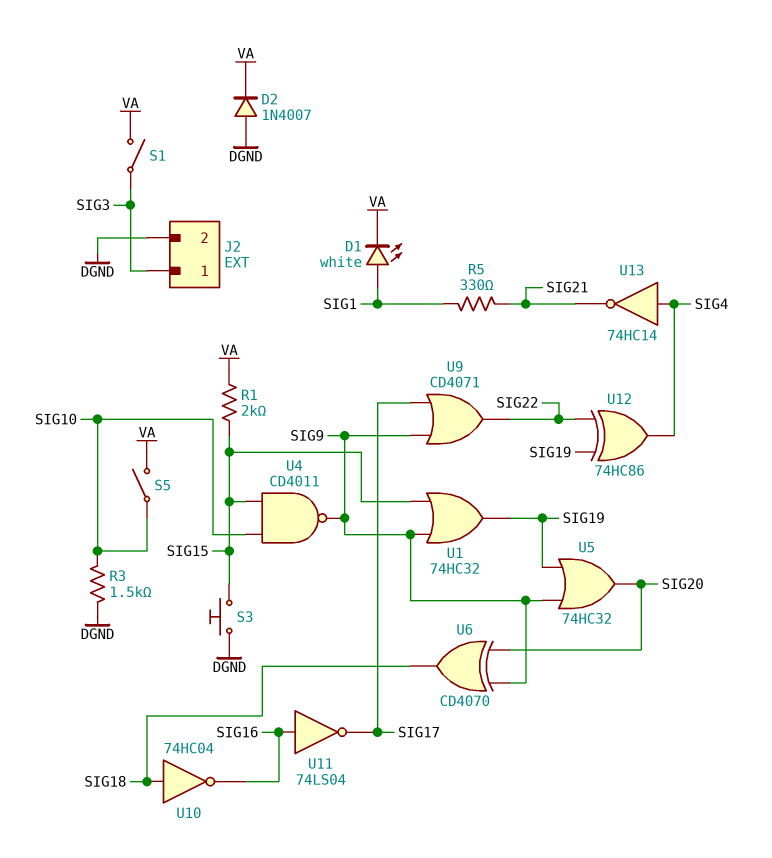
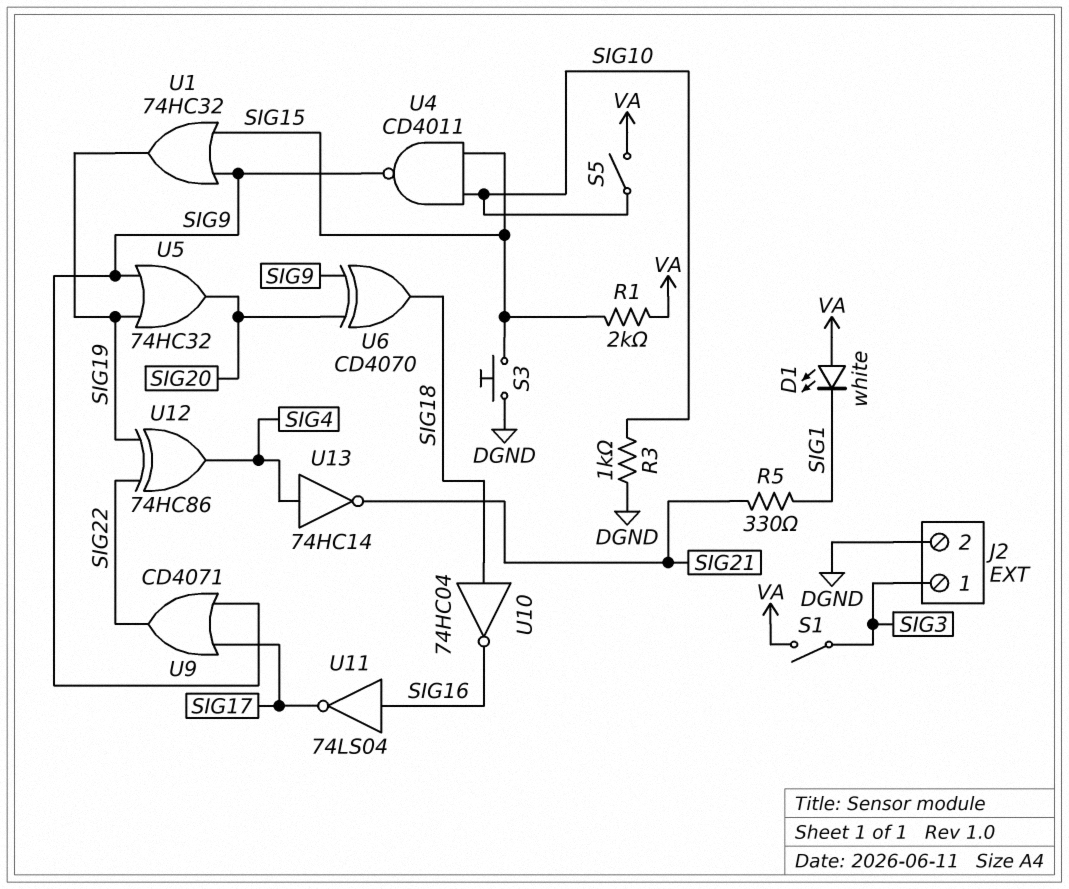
D1: LED white (A SIG1, K VA) -> LED white (A VA, K SIG1)
D2: diode 1N4007 (A DGND, K VA) -> none
R3: 1.5k (DGND, SIG10) -> 1k (DGND, SIG10)

